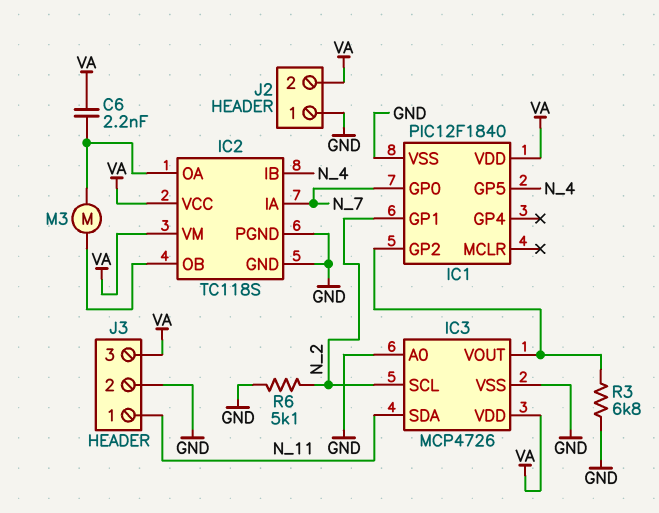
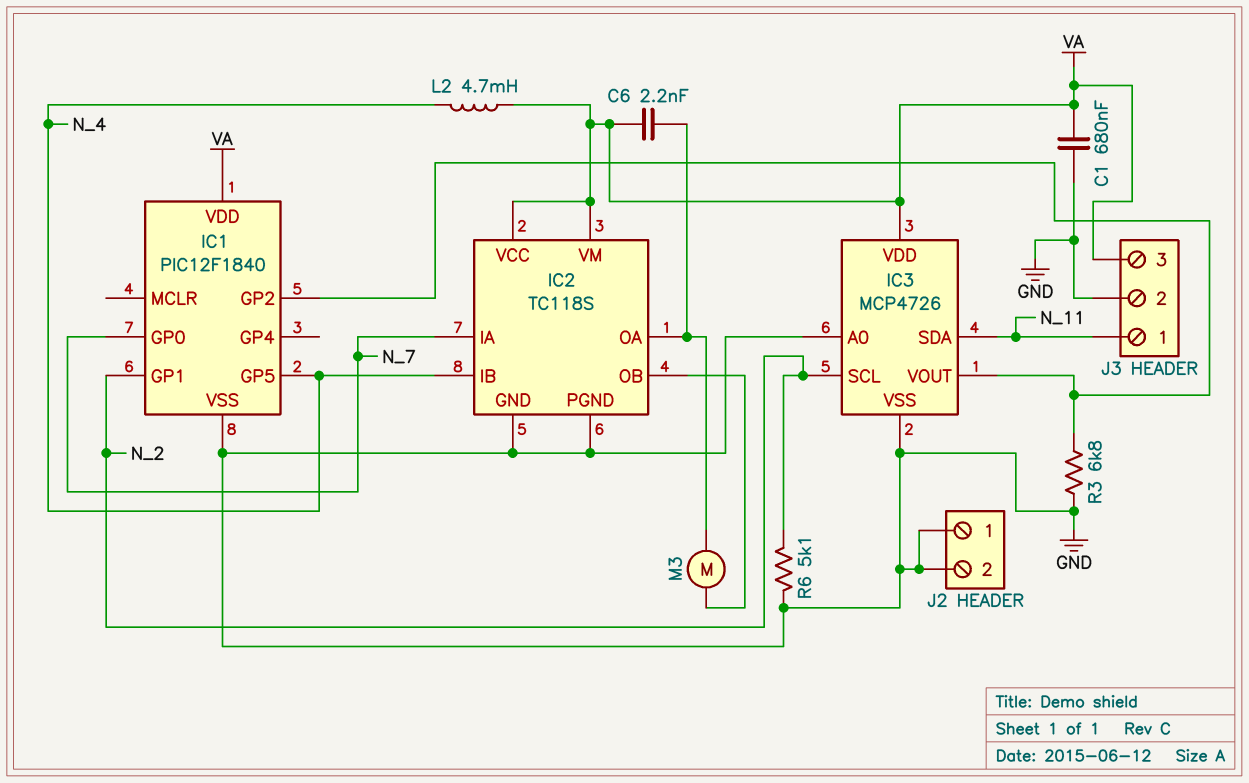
C1: none -> 680nF (GND, VA)
J2 pin 2: VA -> GND
L2: none -> 4.7mH (N_4, VA)

